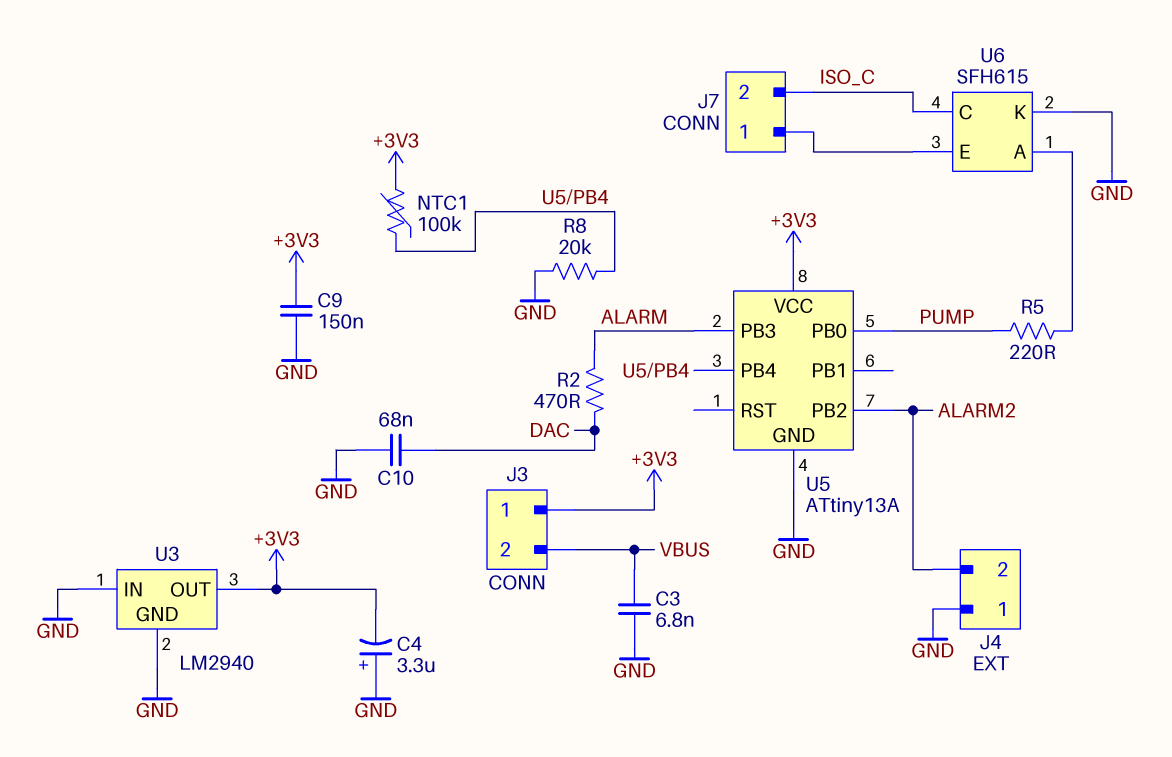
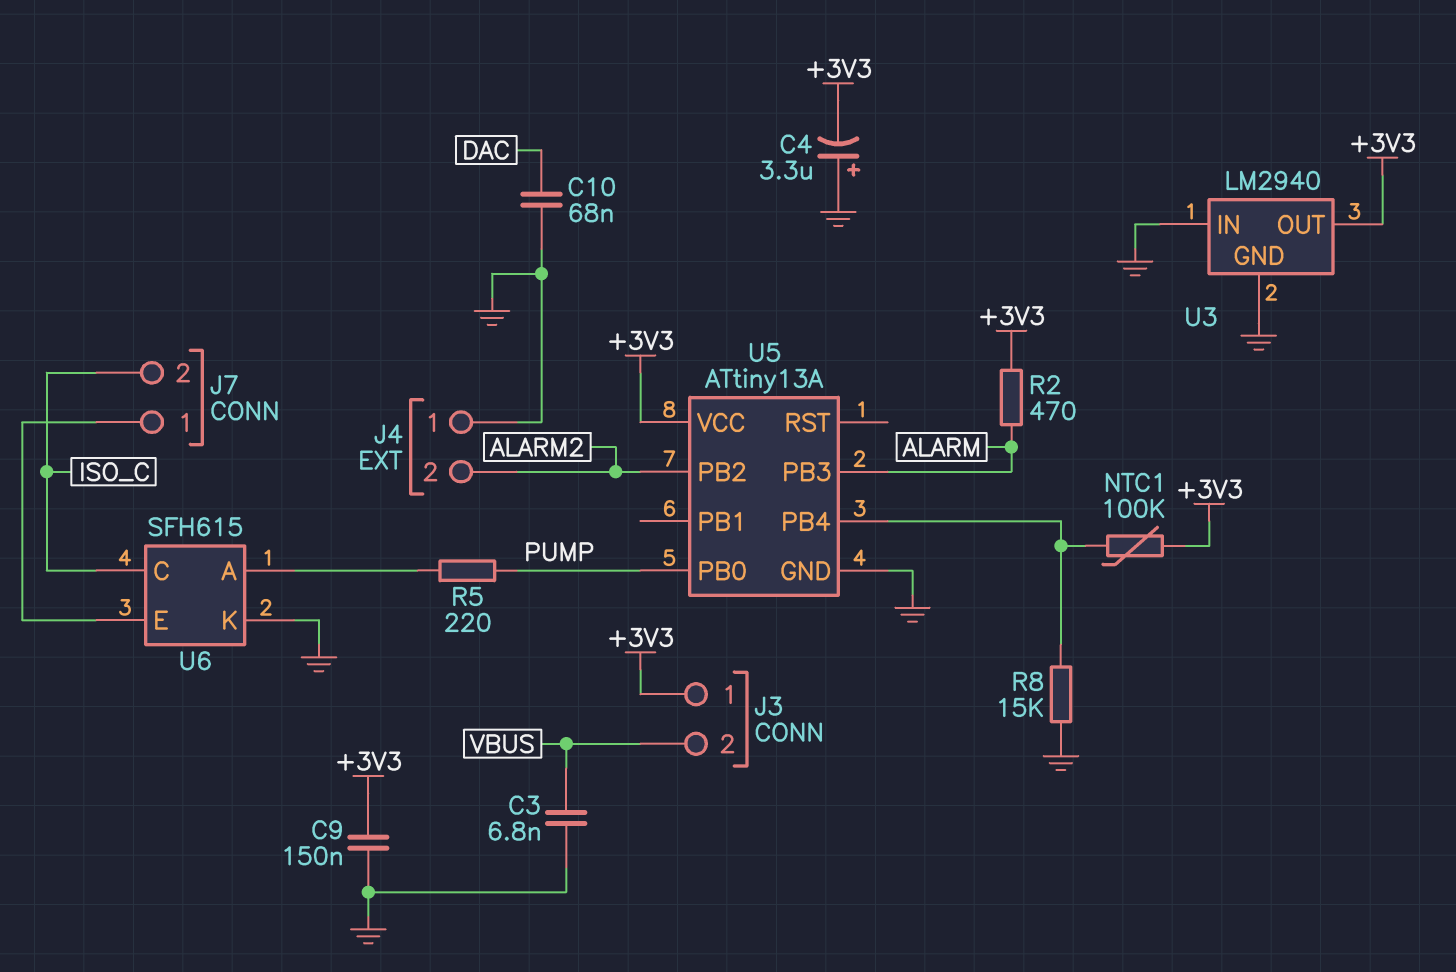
R2: 470 (ALARM, DAC) -> 470 (+3V3, ALARM)
R8: 20k (GND, U5/PB4) -> 15k (GND, U5/PB4)

